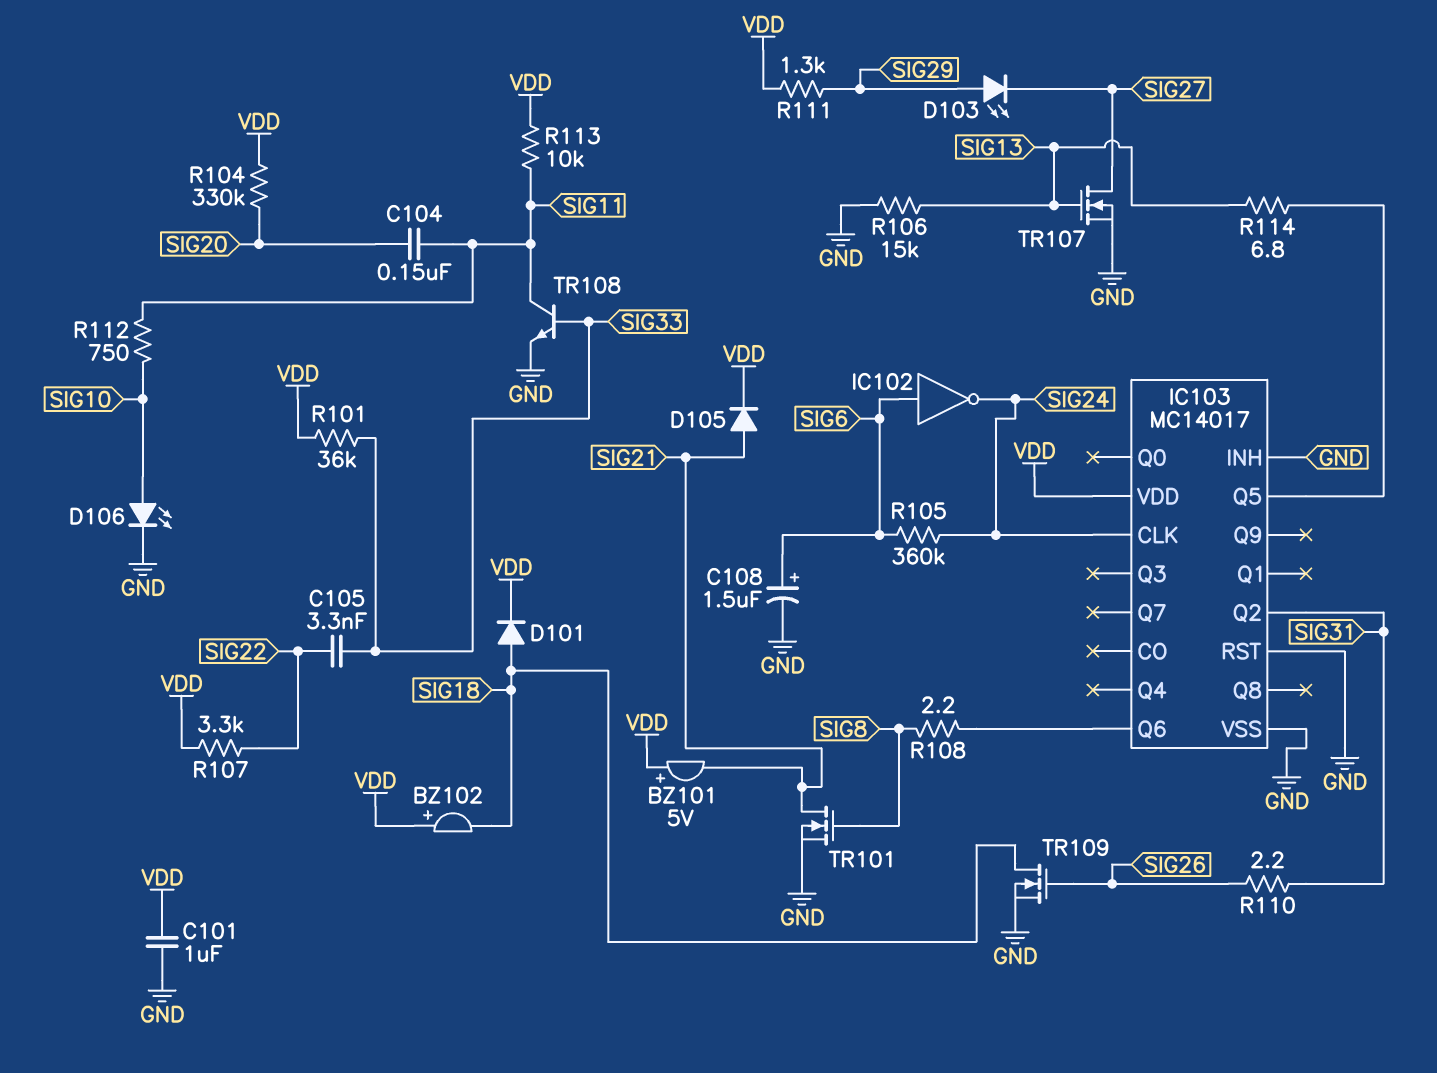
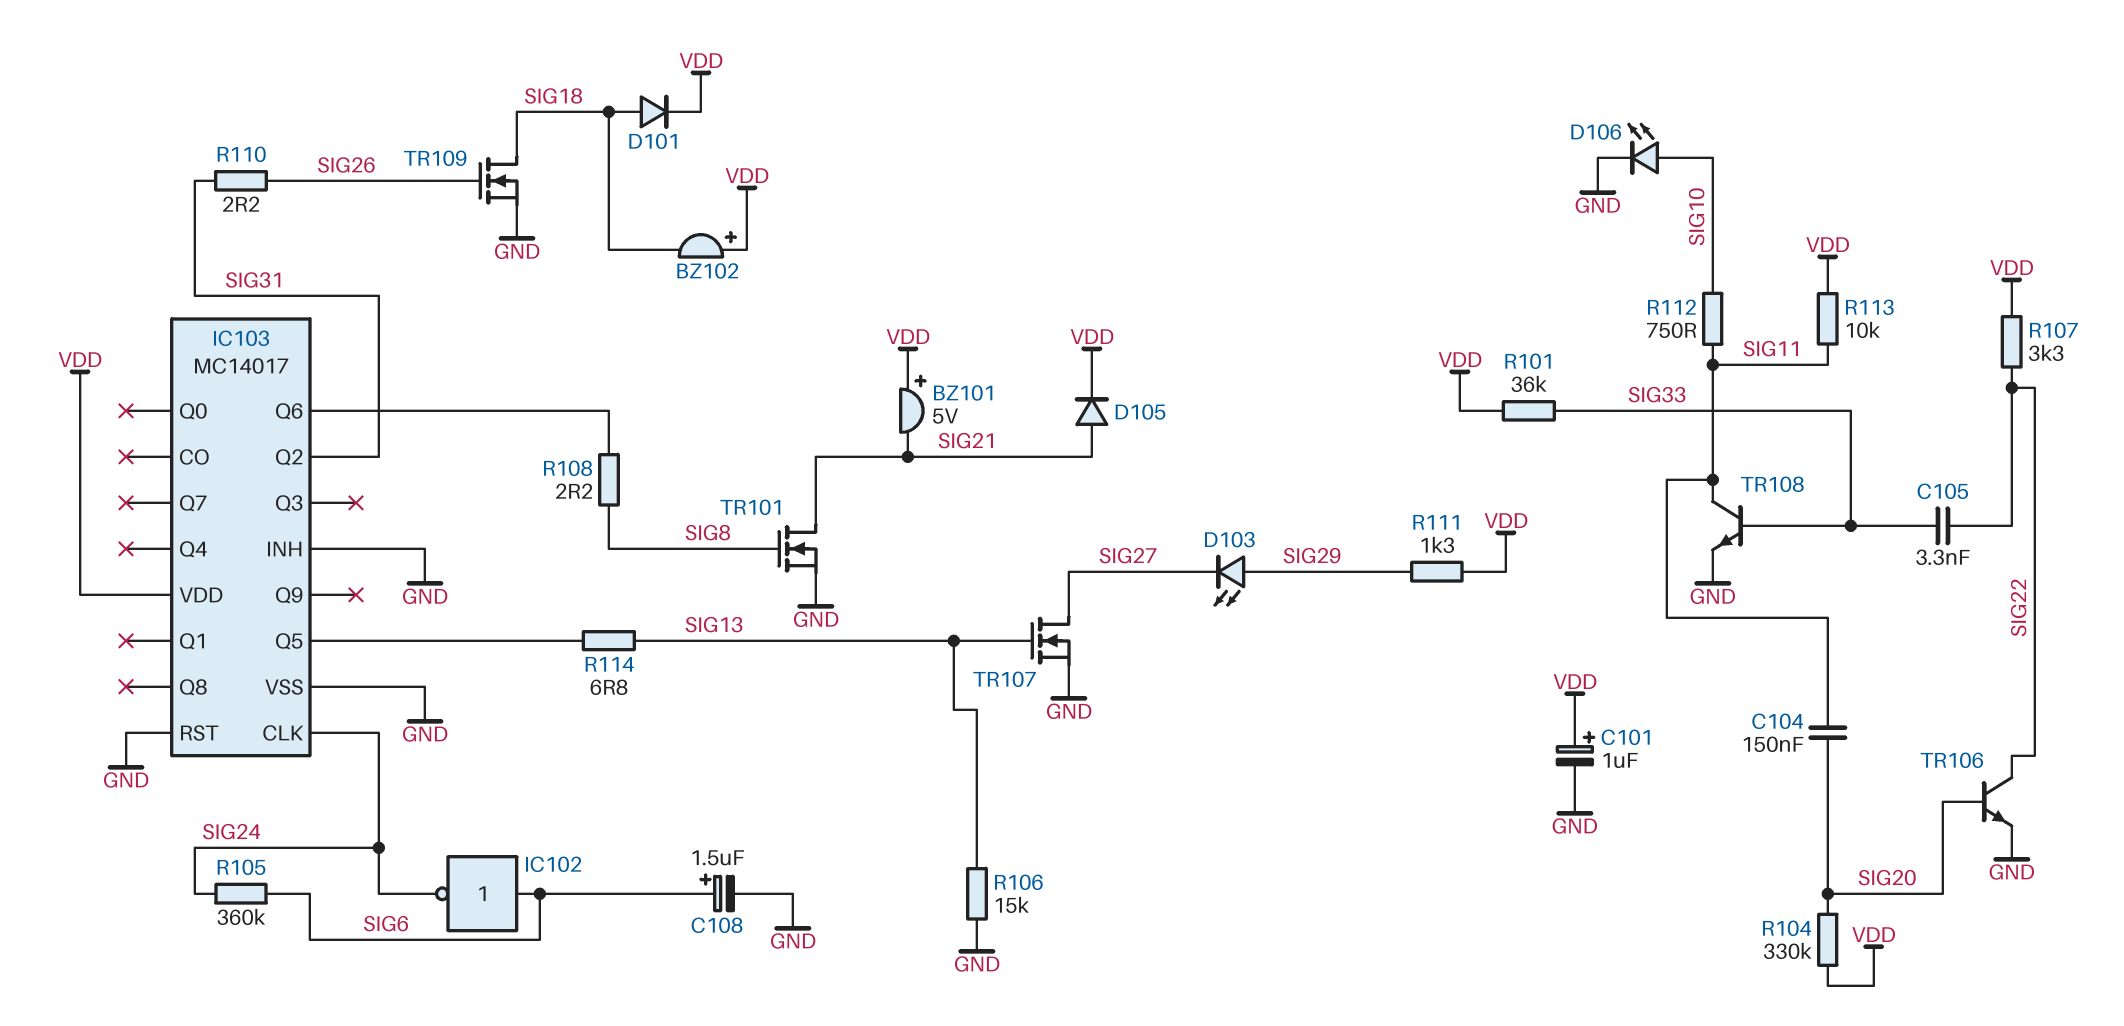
C101: 1uF (GND, VDD) -> 1uF (plus VDD, minus GND)
TR106: none -> NPN (B SIG20, C SIG22, E GND)

